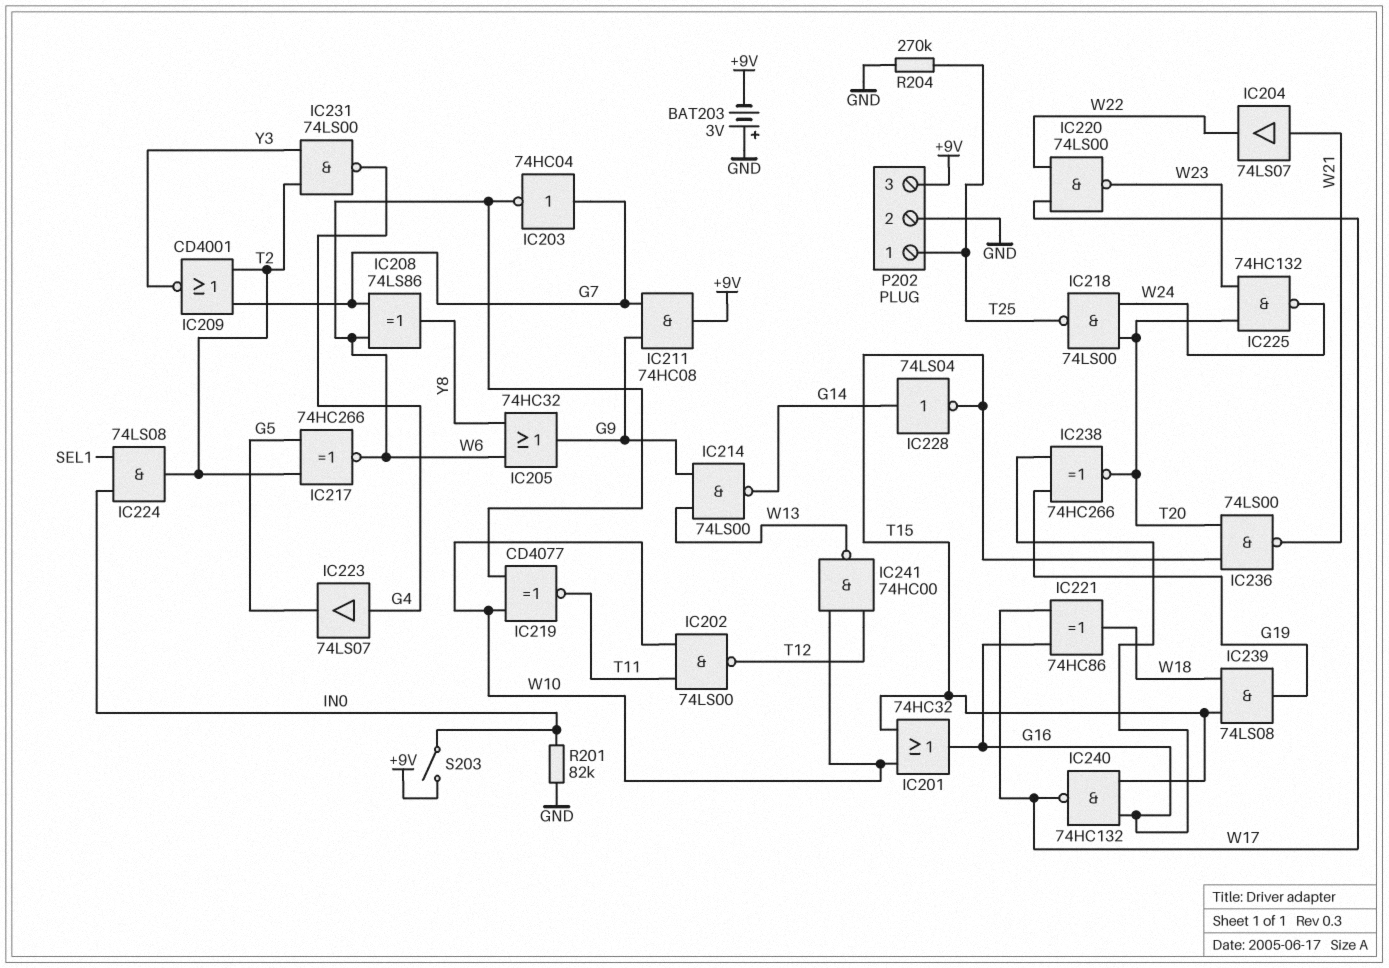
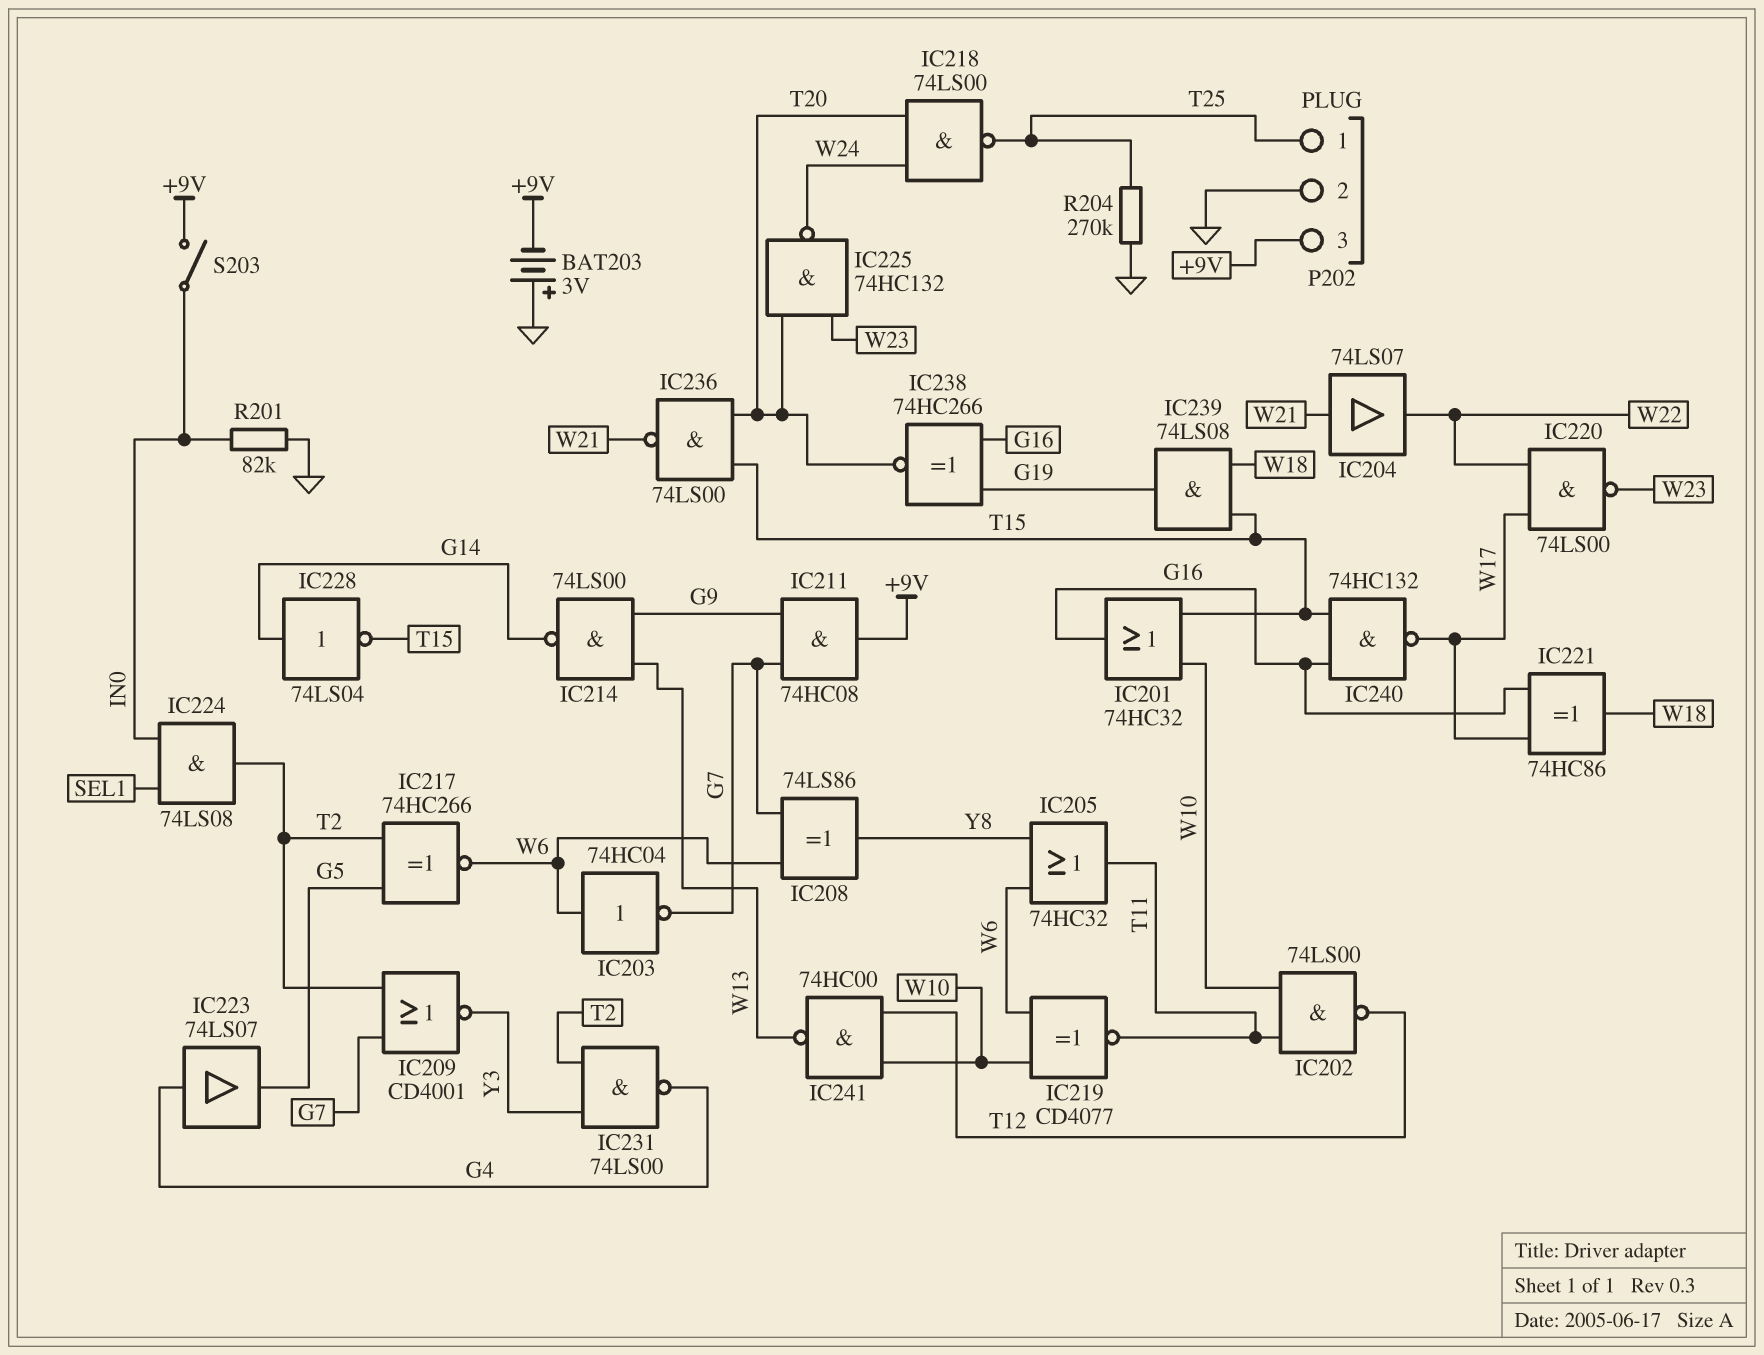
IC203: NOT 74HC04 (in G7, out W6) -> NOT 74HC04 (in W6, out G7)
IC205: OR 74HC32 (in W6, in Y8, out G9) -> OR 74HC32 (in W6, in Y8, out T11)

